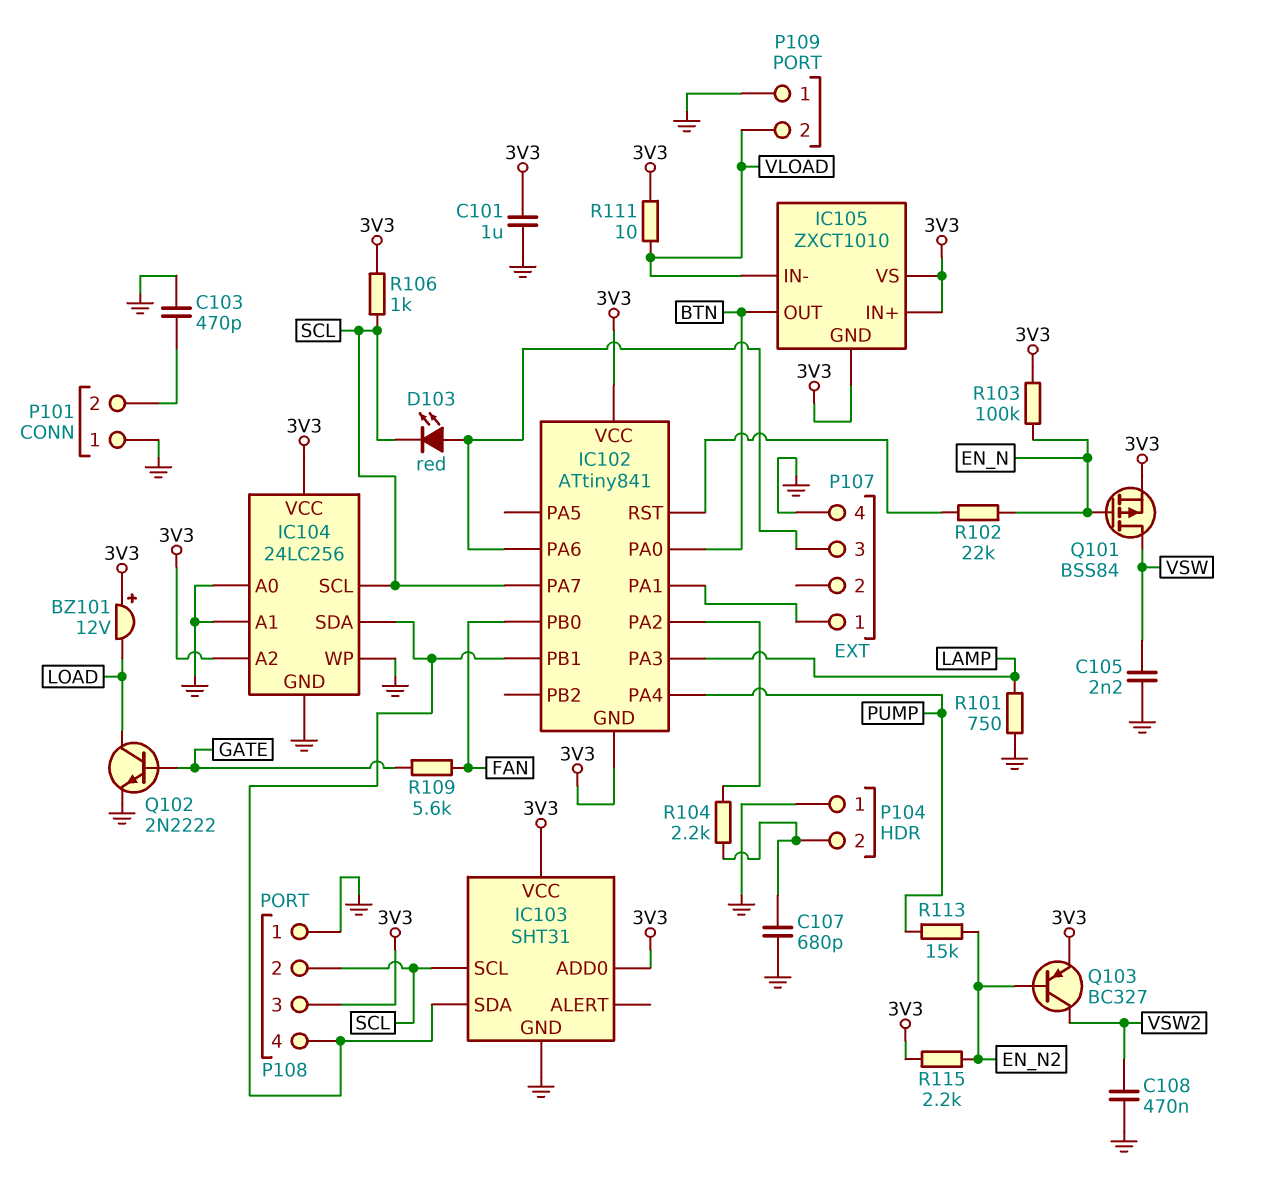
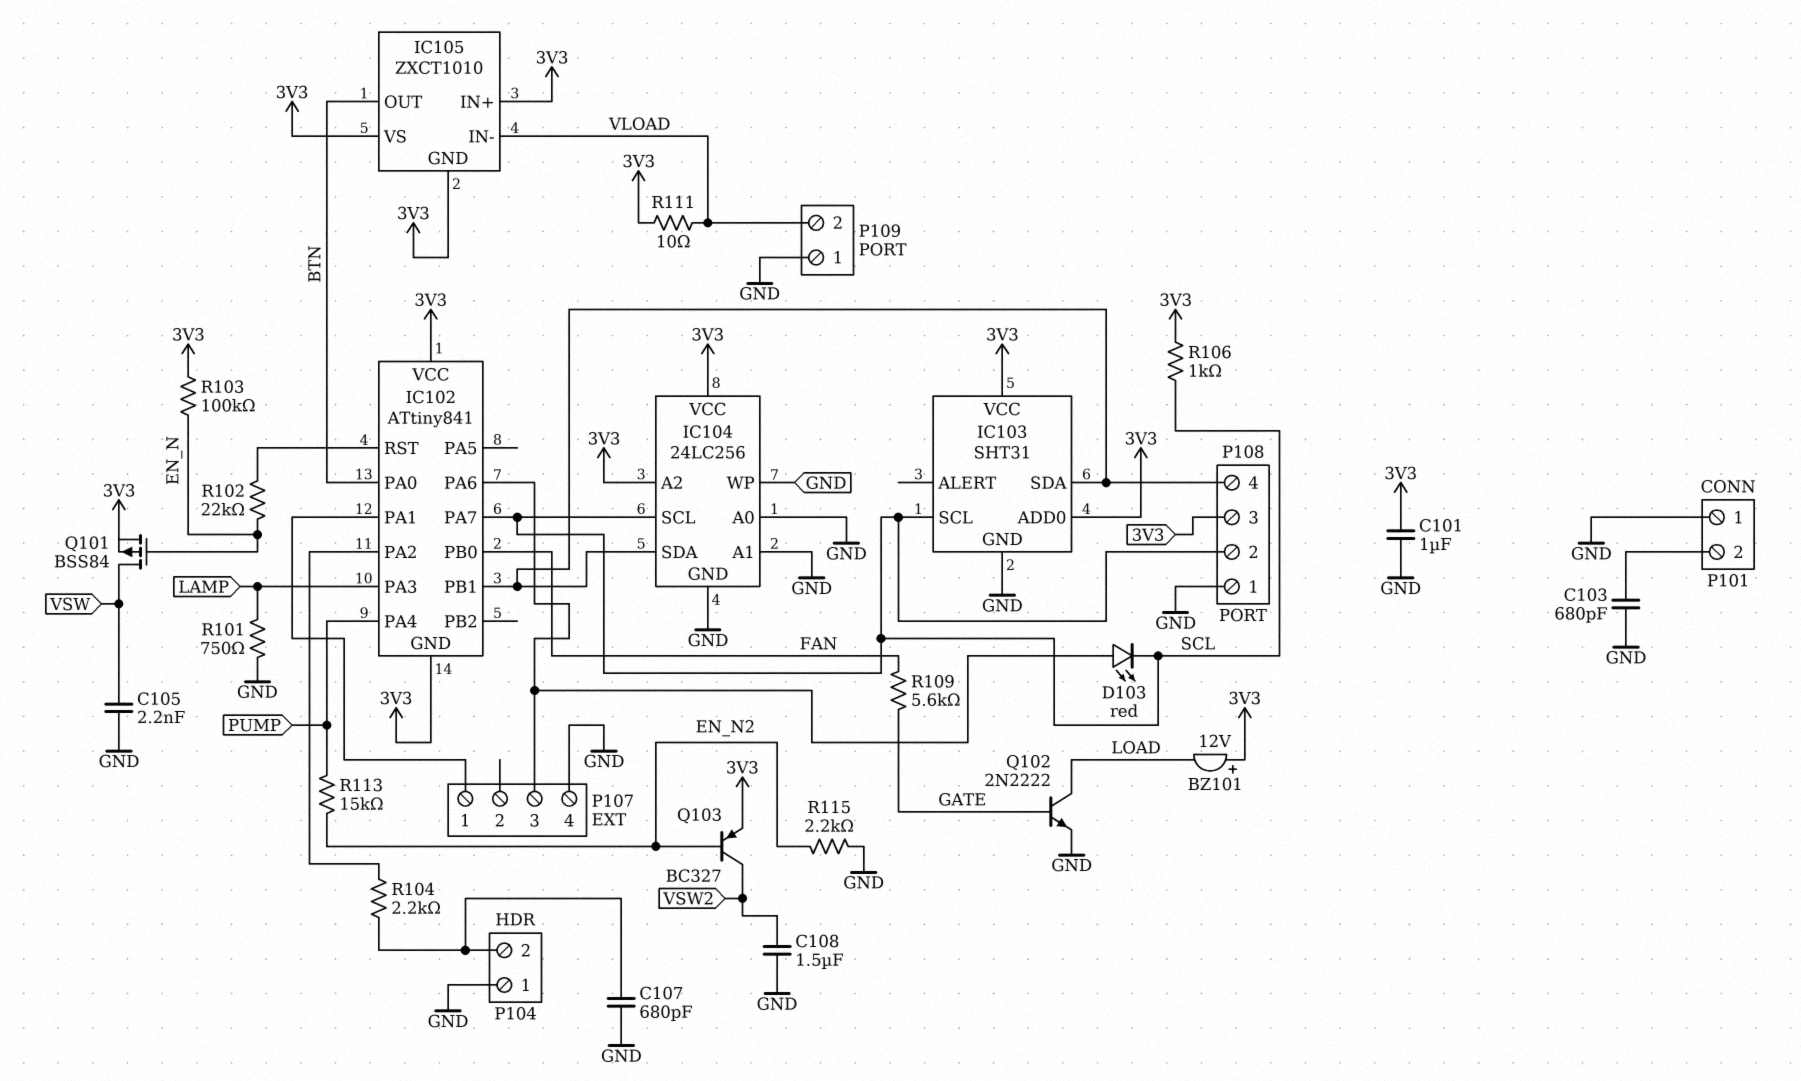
C103: 470pF (GND, P101/2) -> 680pF (GND, P101/2)
C108: 470nF (GND, VSW2) -> 1.5uF (GND, VSW2)
R115: 2.2k (3V3, EN_N2) -> 2.2k (EN_N2, GND)

